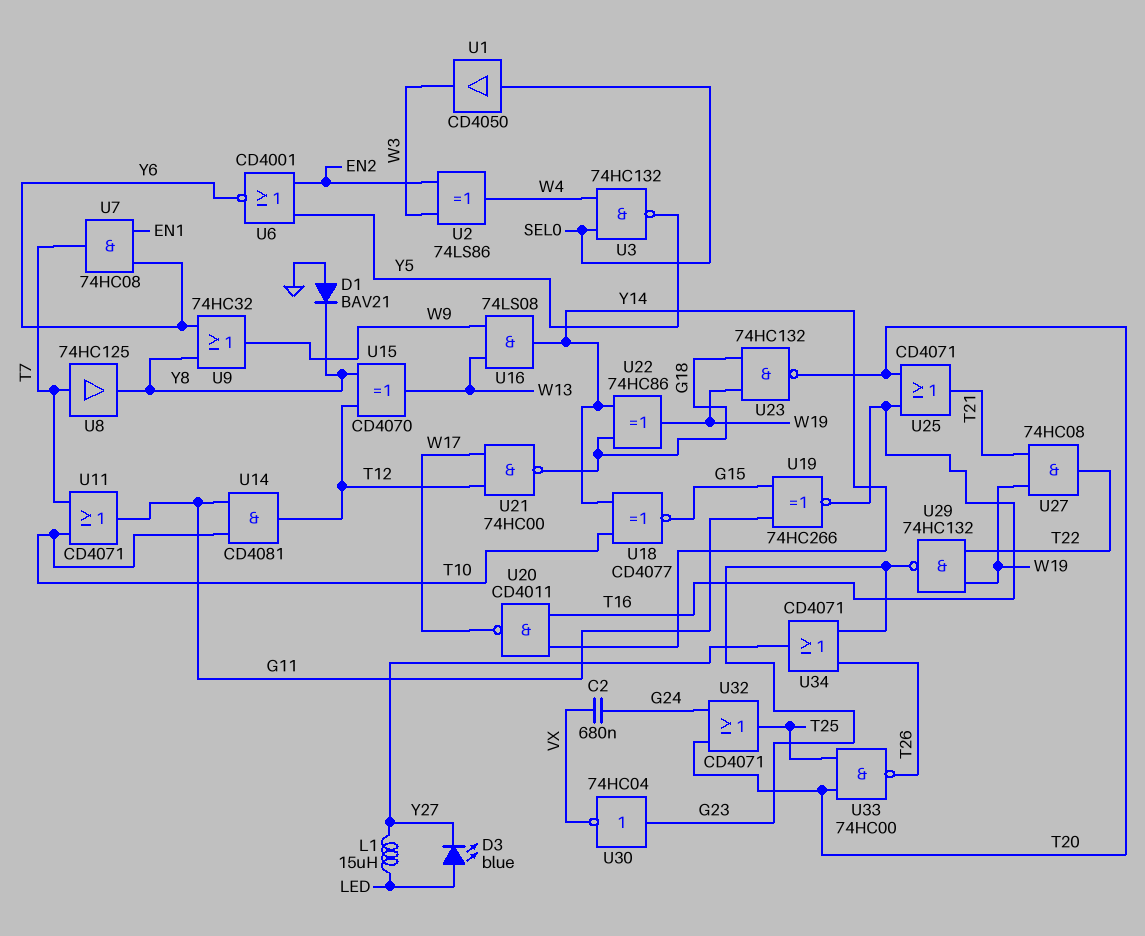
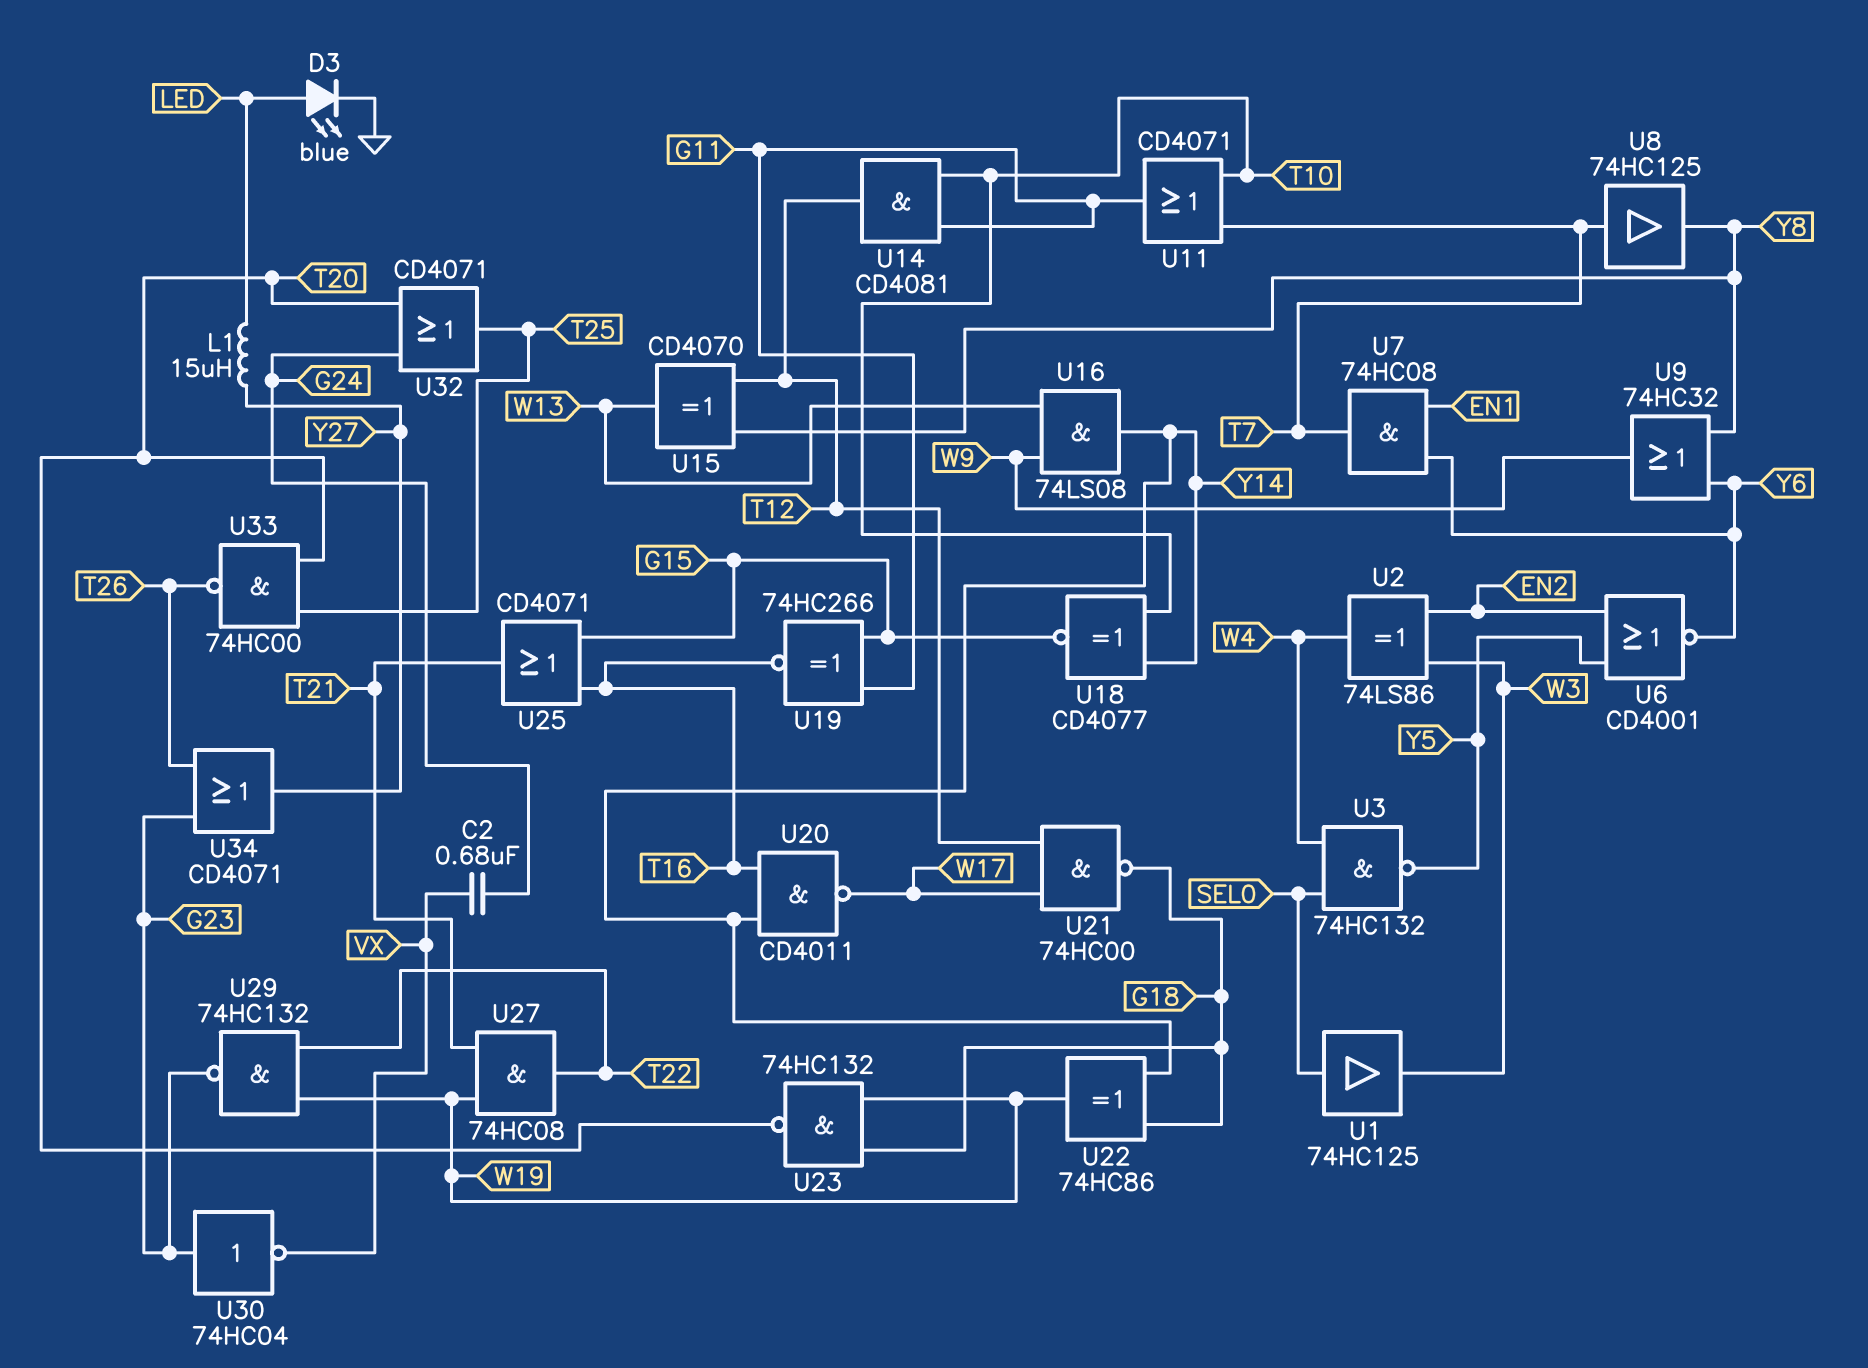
D1: diode BAV21 (A GND, K Y8) -> none
D3: LED blue (A LED, K Y27) -> LED blue (A LED, K GND)
U1: buffer CD4050 (in SEL0, out W3) -> buffer 74HC125 (in SEL0, out W3)
U25: OR CD4071 (in T16, in T20, out T21) -> OR CD4071 (in G15, in T16, out T21)

